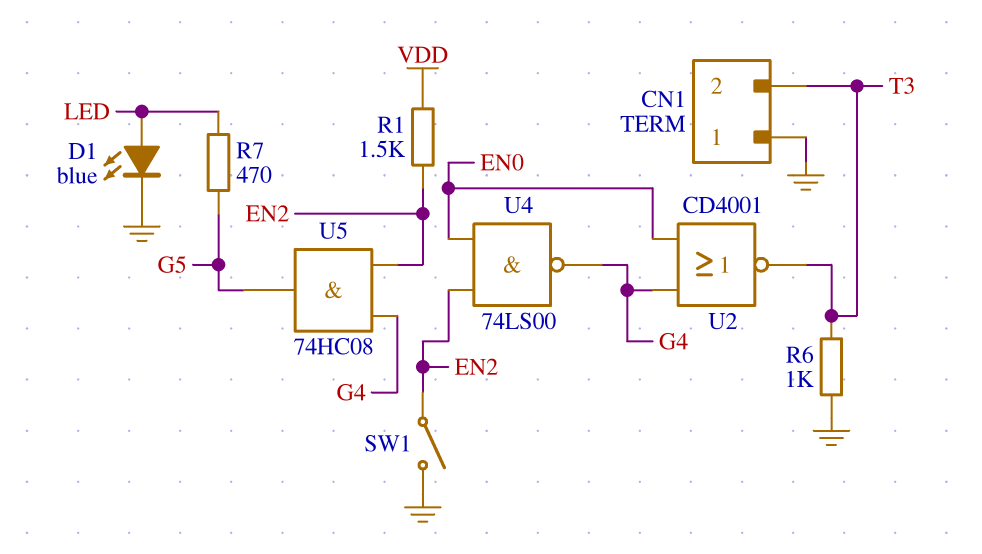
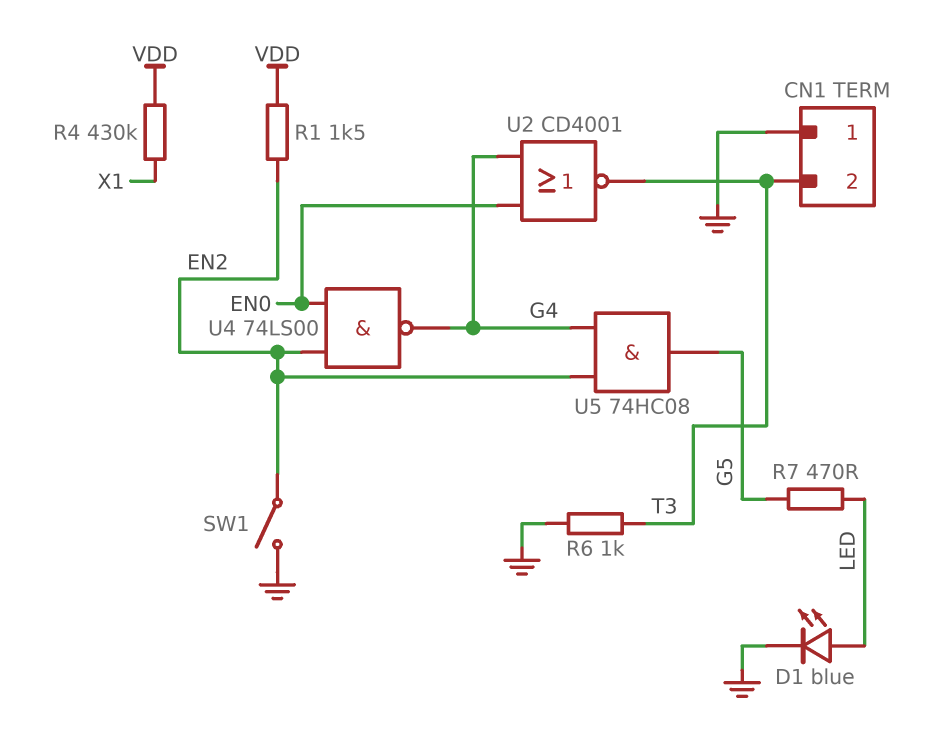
R4: none -> 430k (VDD, X1)

